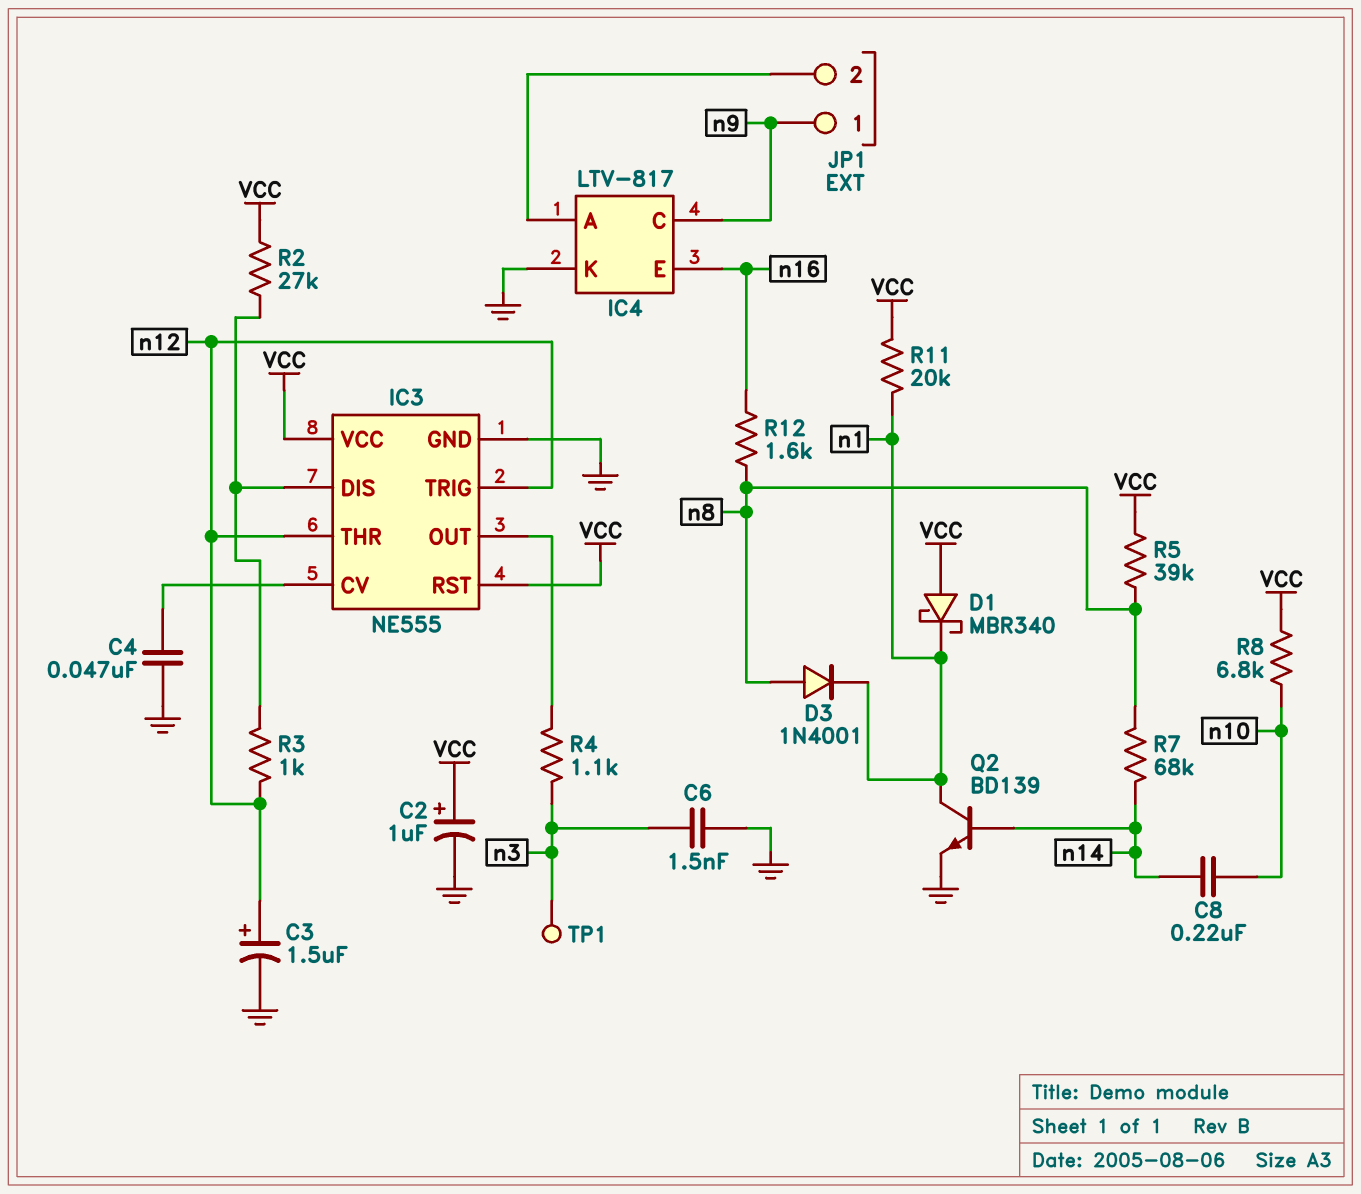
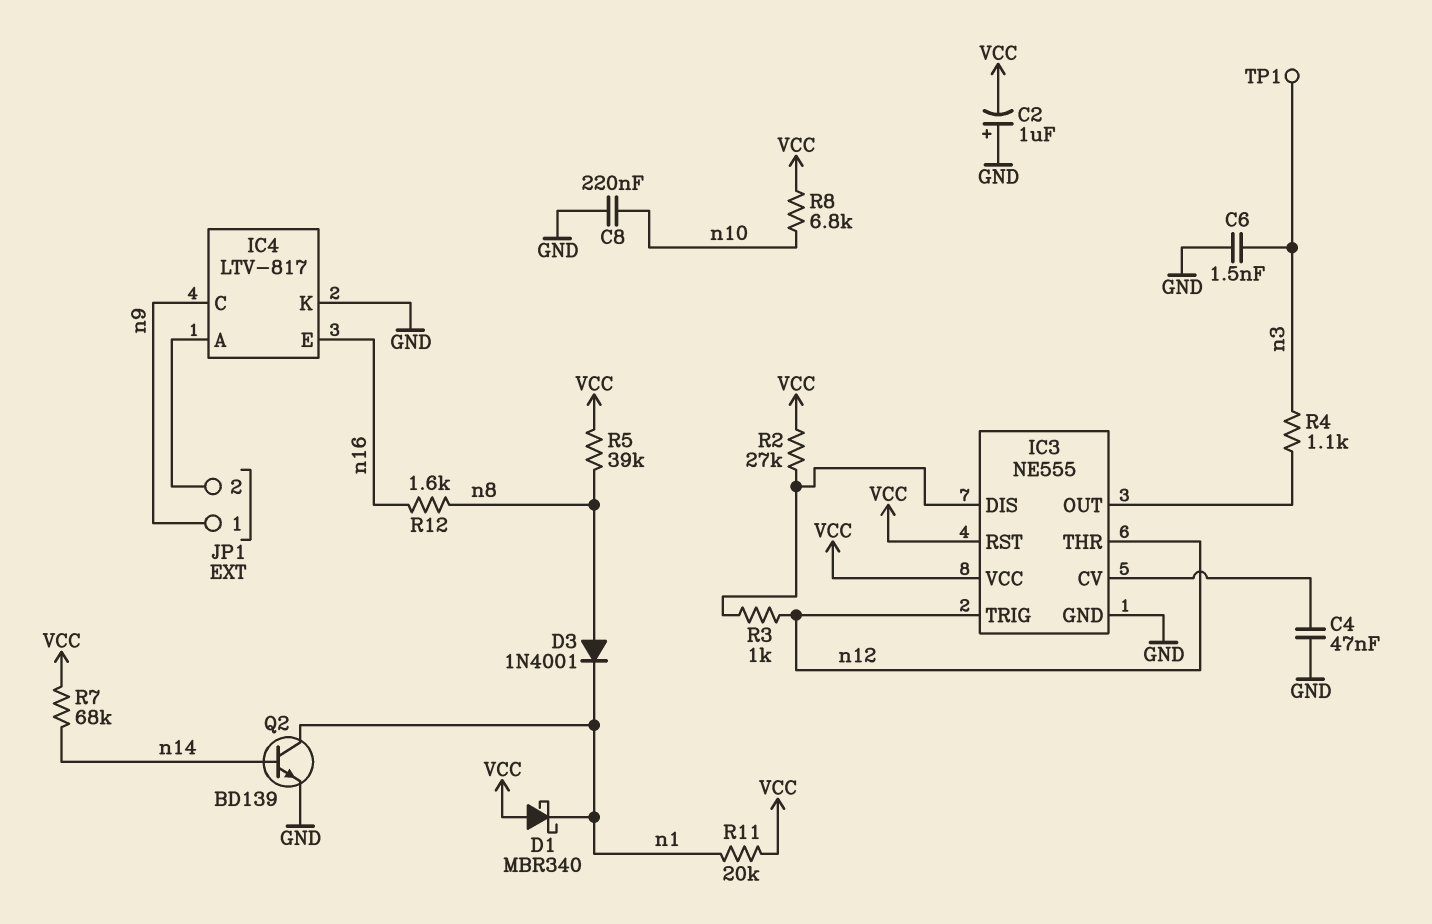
C2: 1uF (plus VCC, minus GND) -> 1uF (plus GND, minus VCC)
C3: 1.5uF (plus n12, minus GND) -> none
C8: 220nF (n10, n14) -> 220nF (GND, n10)
R7: 68k (n8, n14) -> 68k (VCC, n14)

